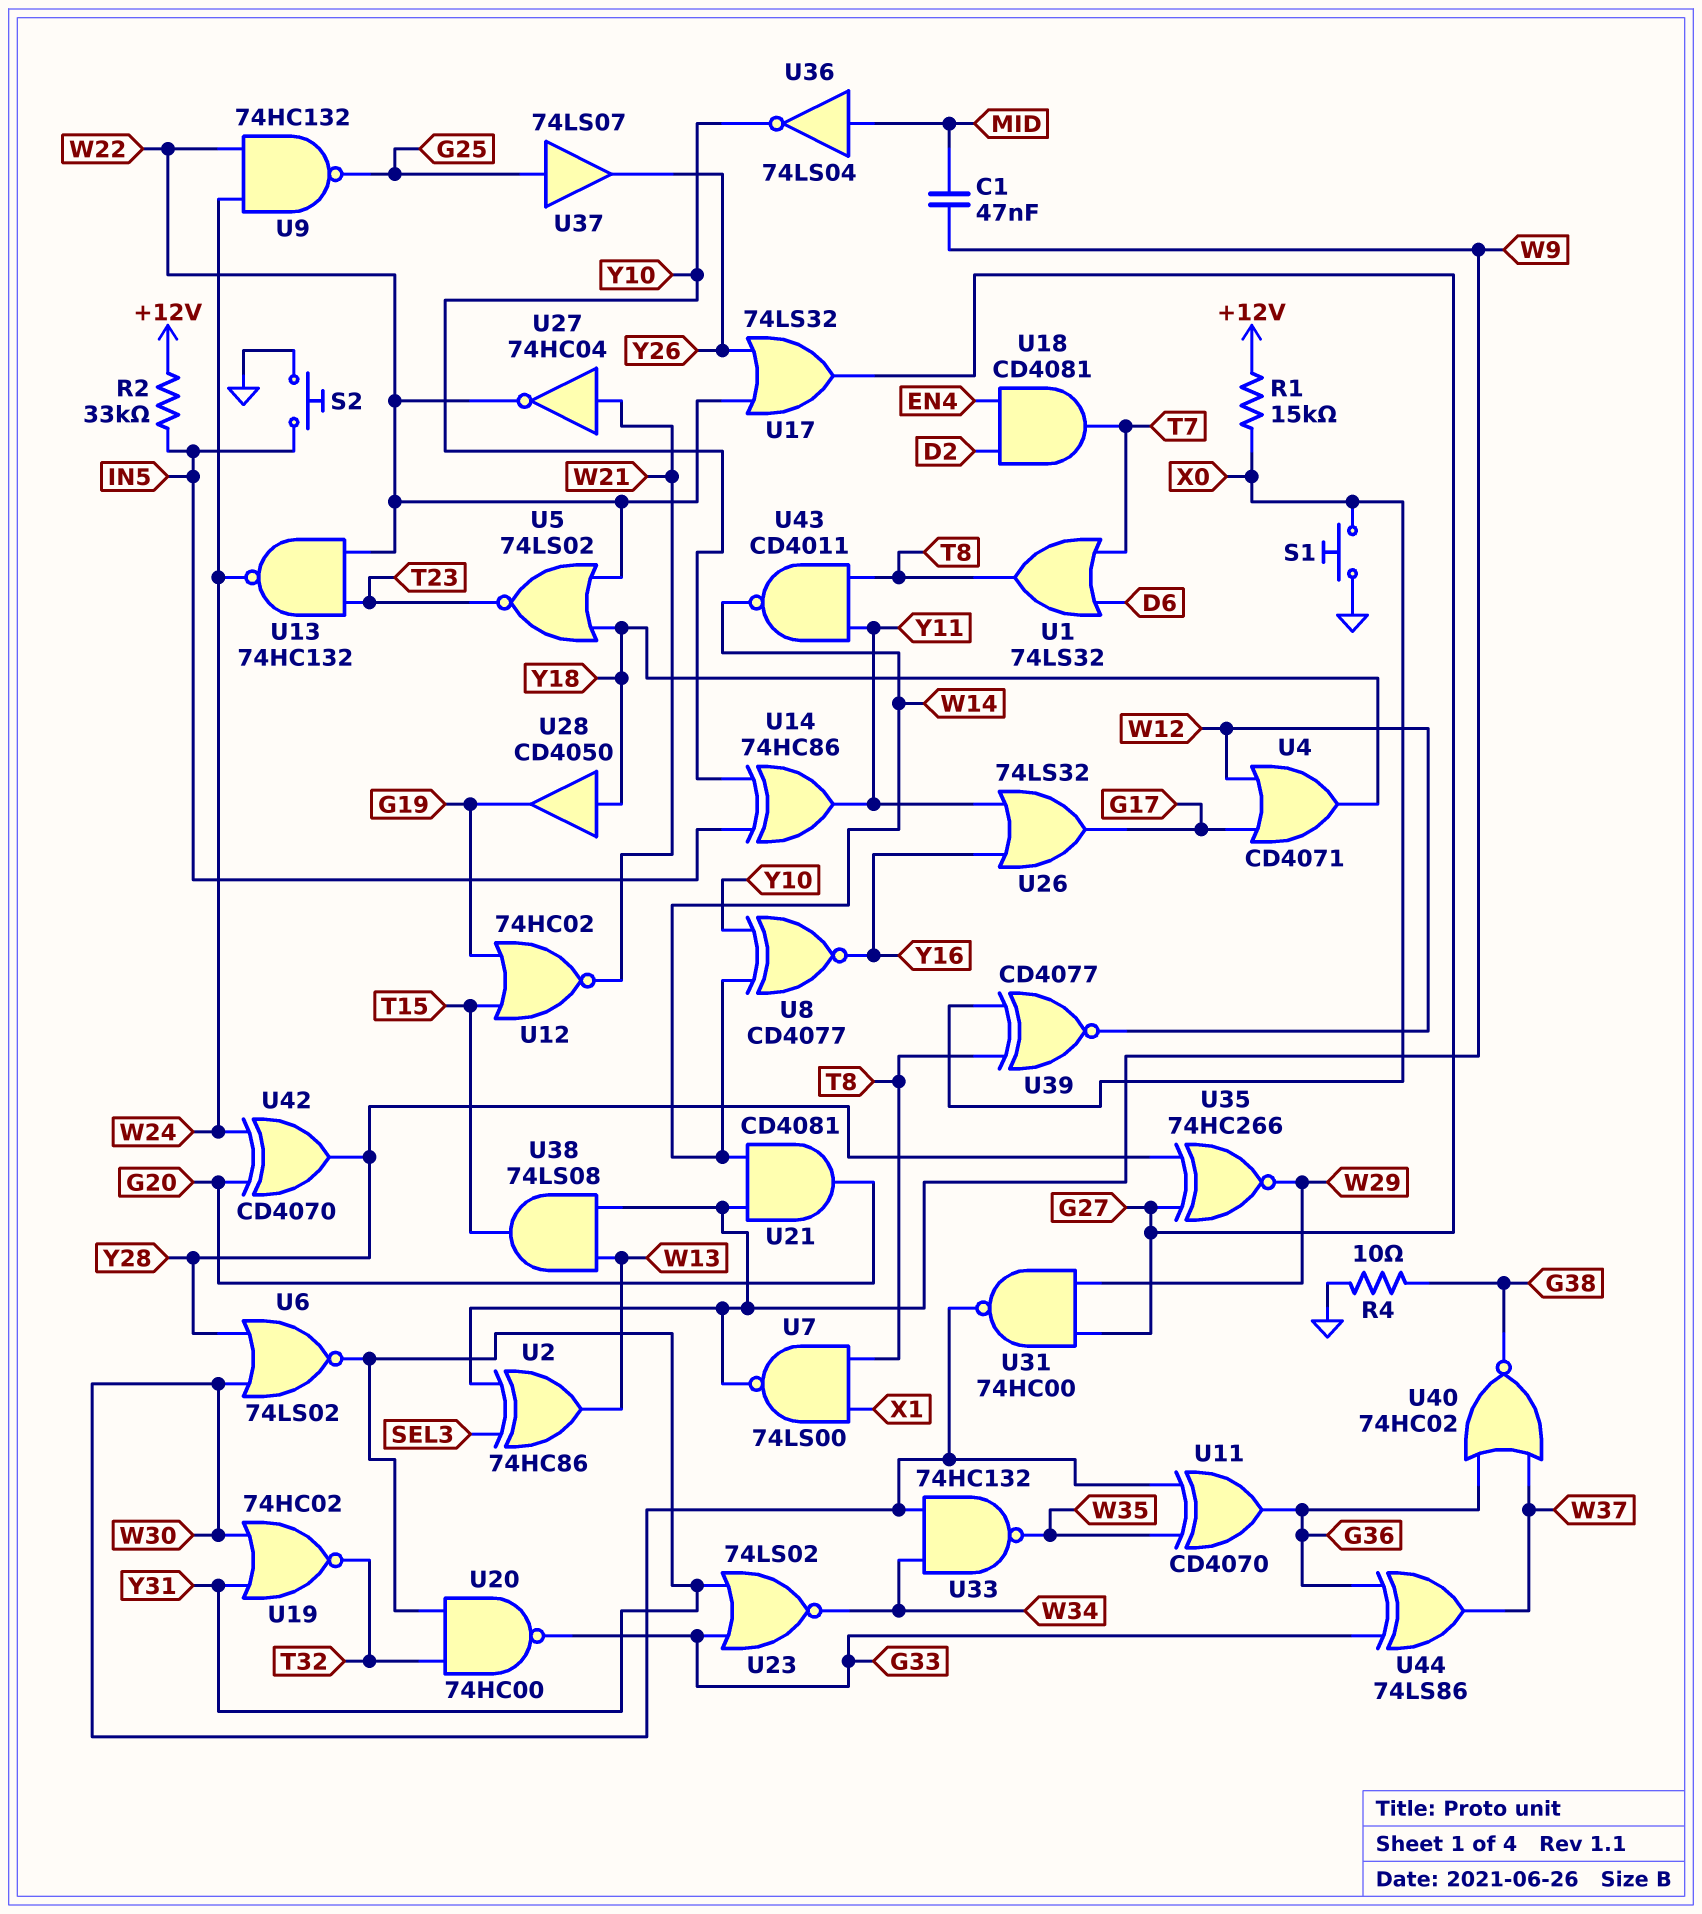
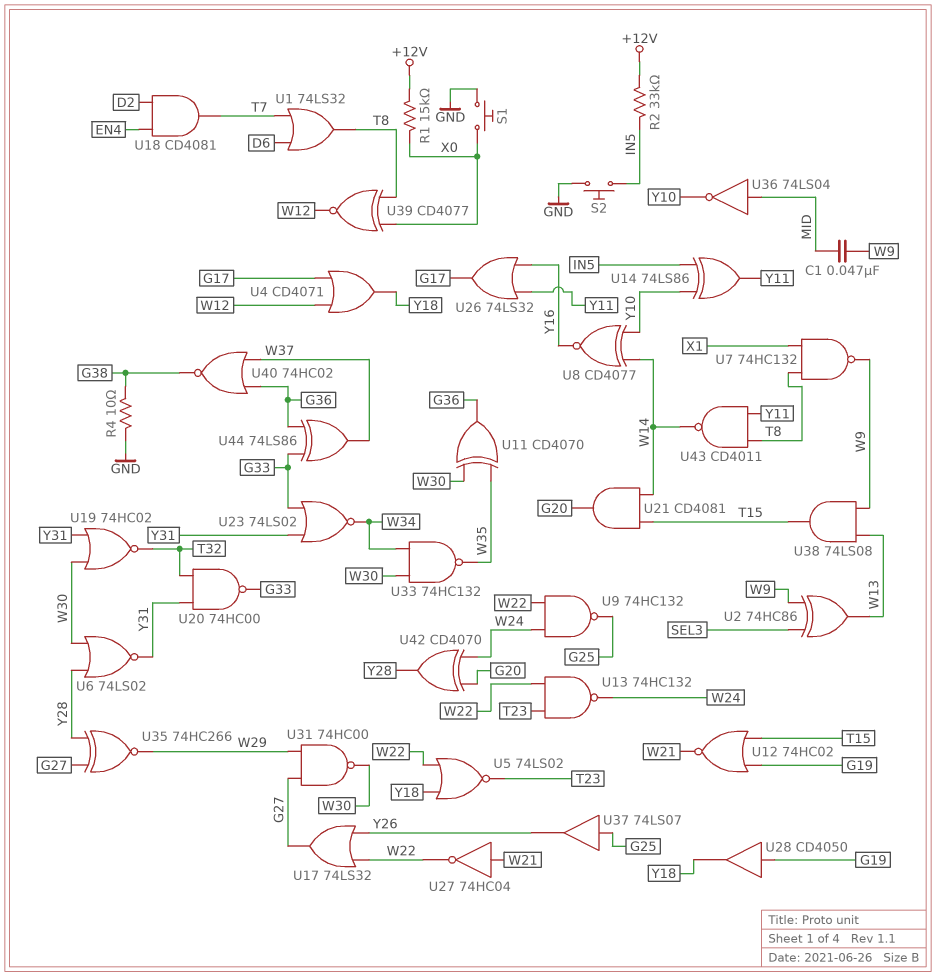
U7: NAND 74LS00 (in T8, in X1, out W9) -> NAND 74HC132 (in T8, in X1, out W9)
U14: XOR 74HC86 (in IN5, in Y10, out Y11) -> XOR 74LS86 (in IN5, in Y10, out Y11)
U21: AND CD4081 (in W9, in W14, out G20) -> AND CD4081 (in T15, in W14, out G20)
U28: buffer CD4050 (in Y18, out G19) -> buffer CD4050 (in G19, out Y18)

